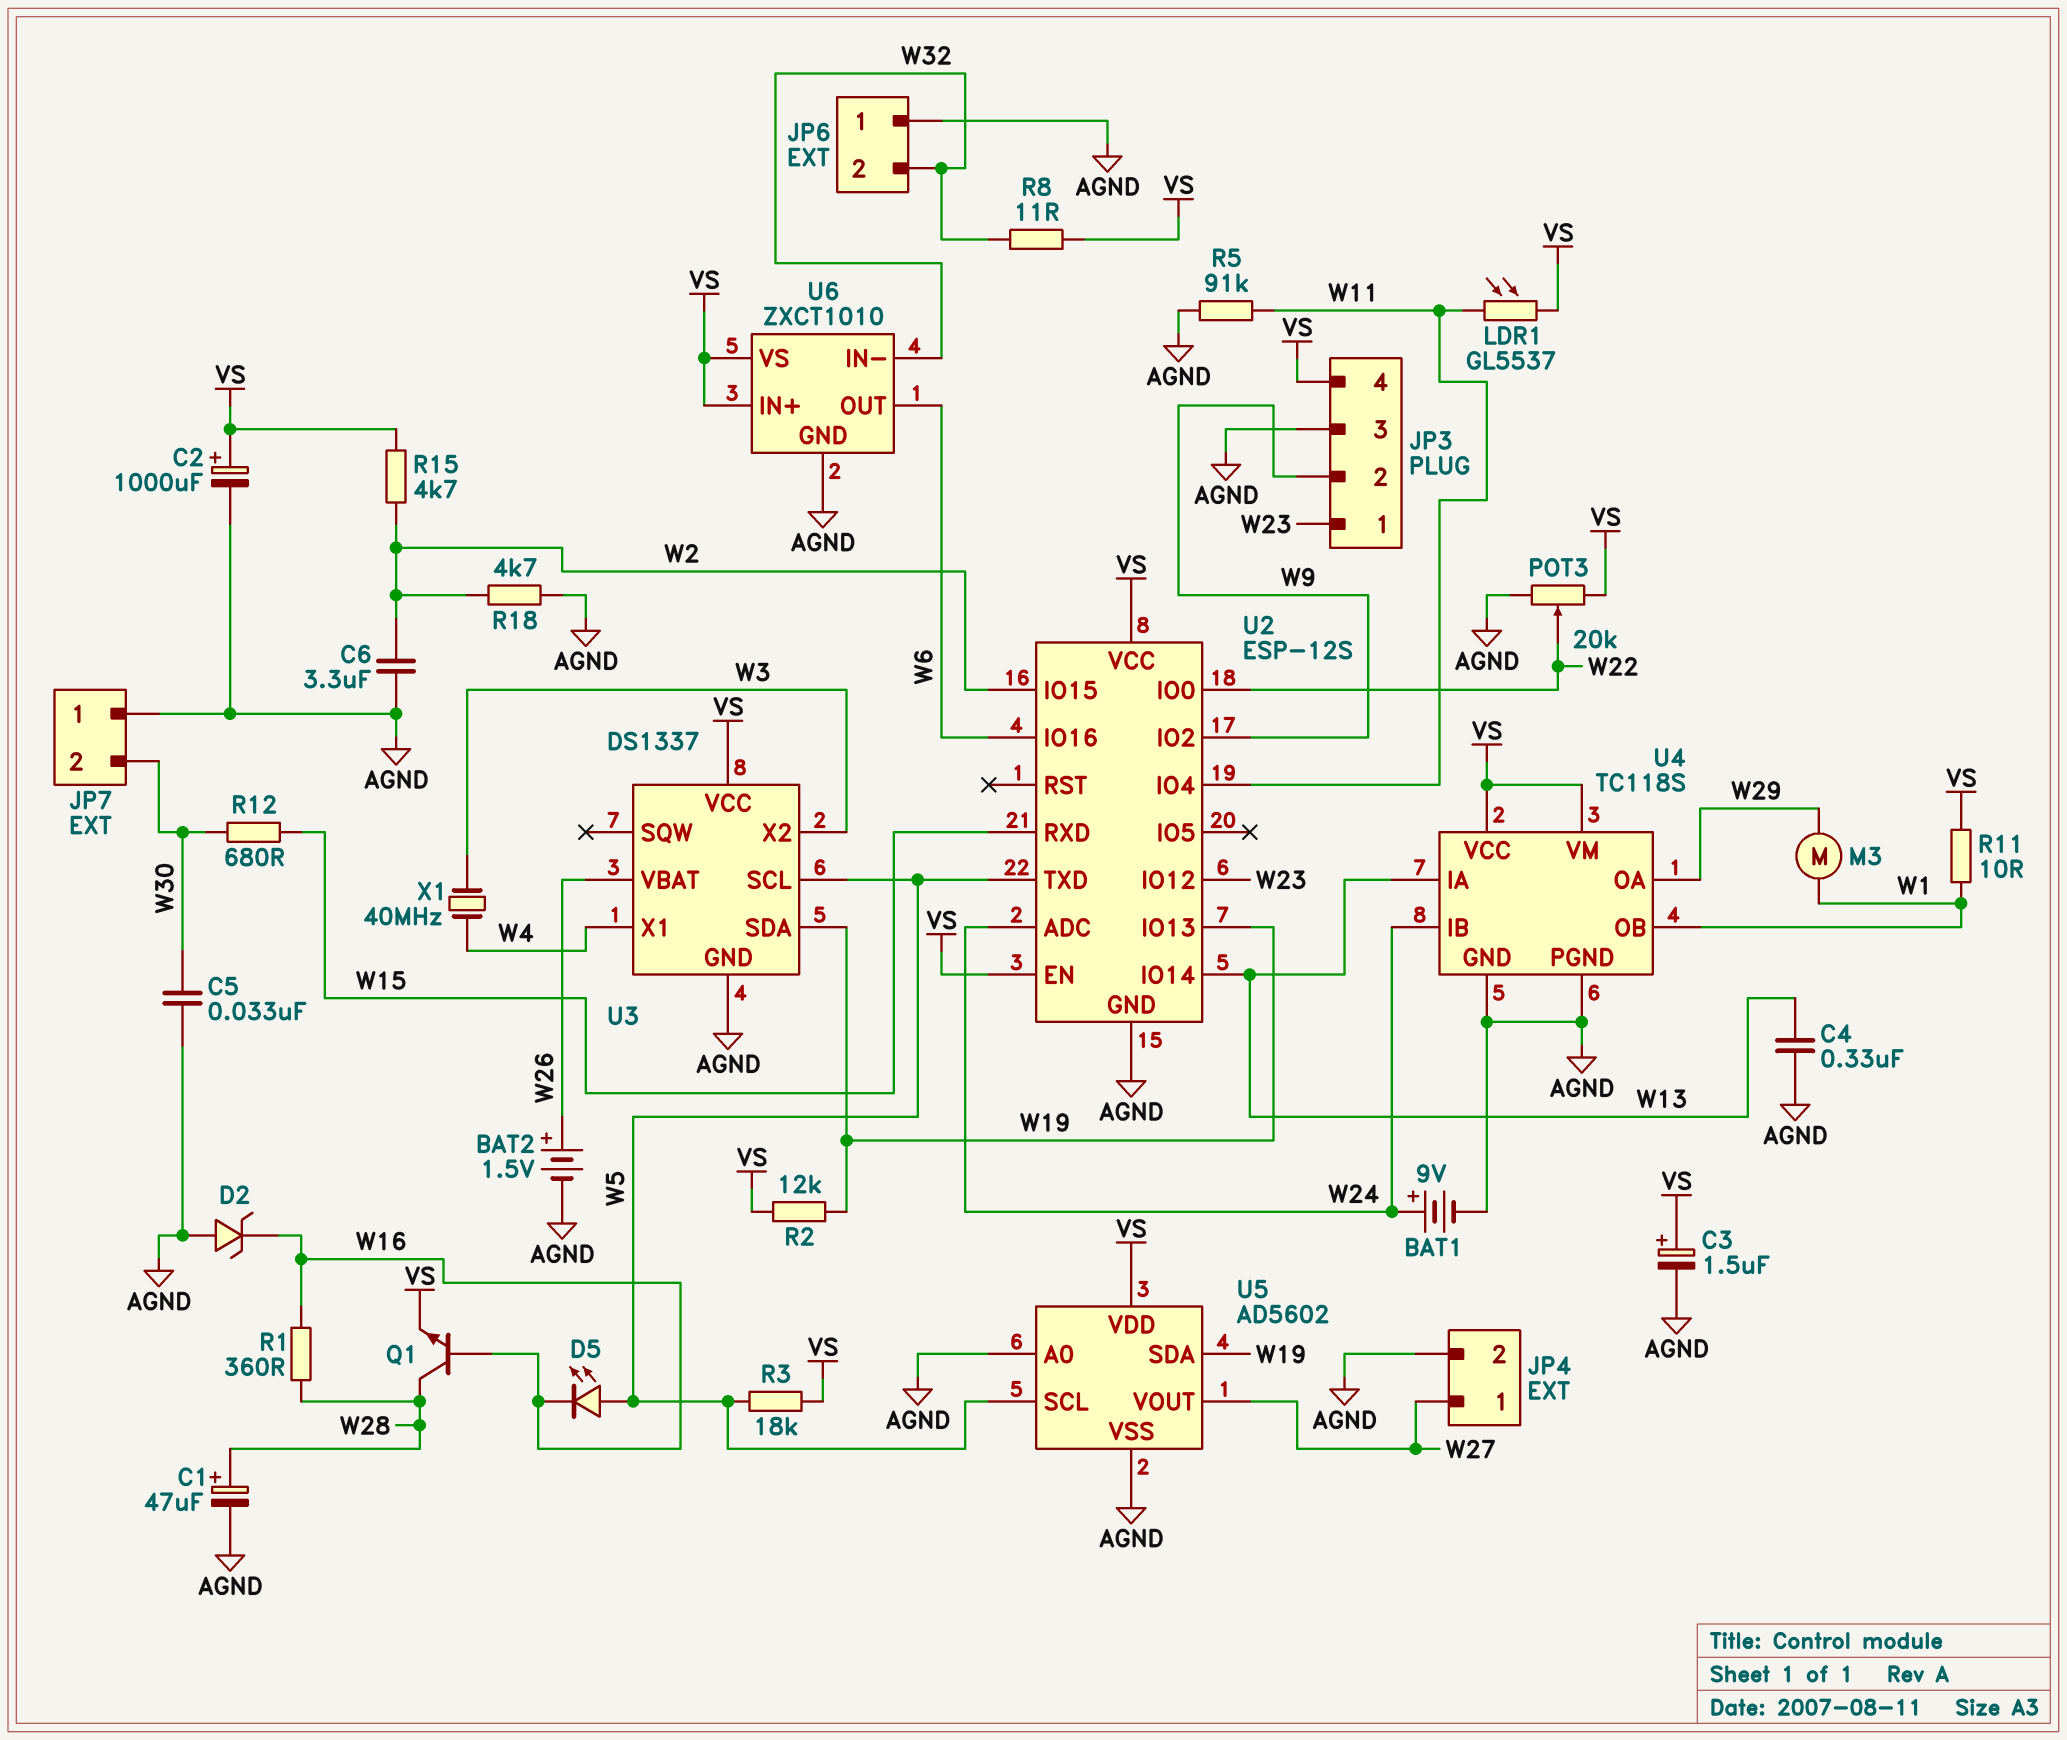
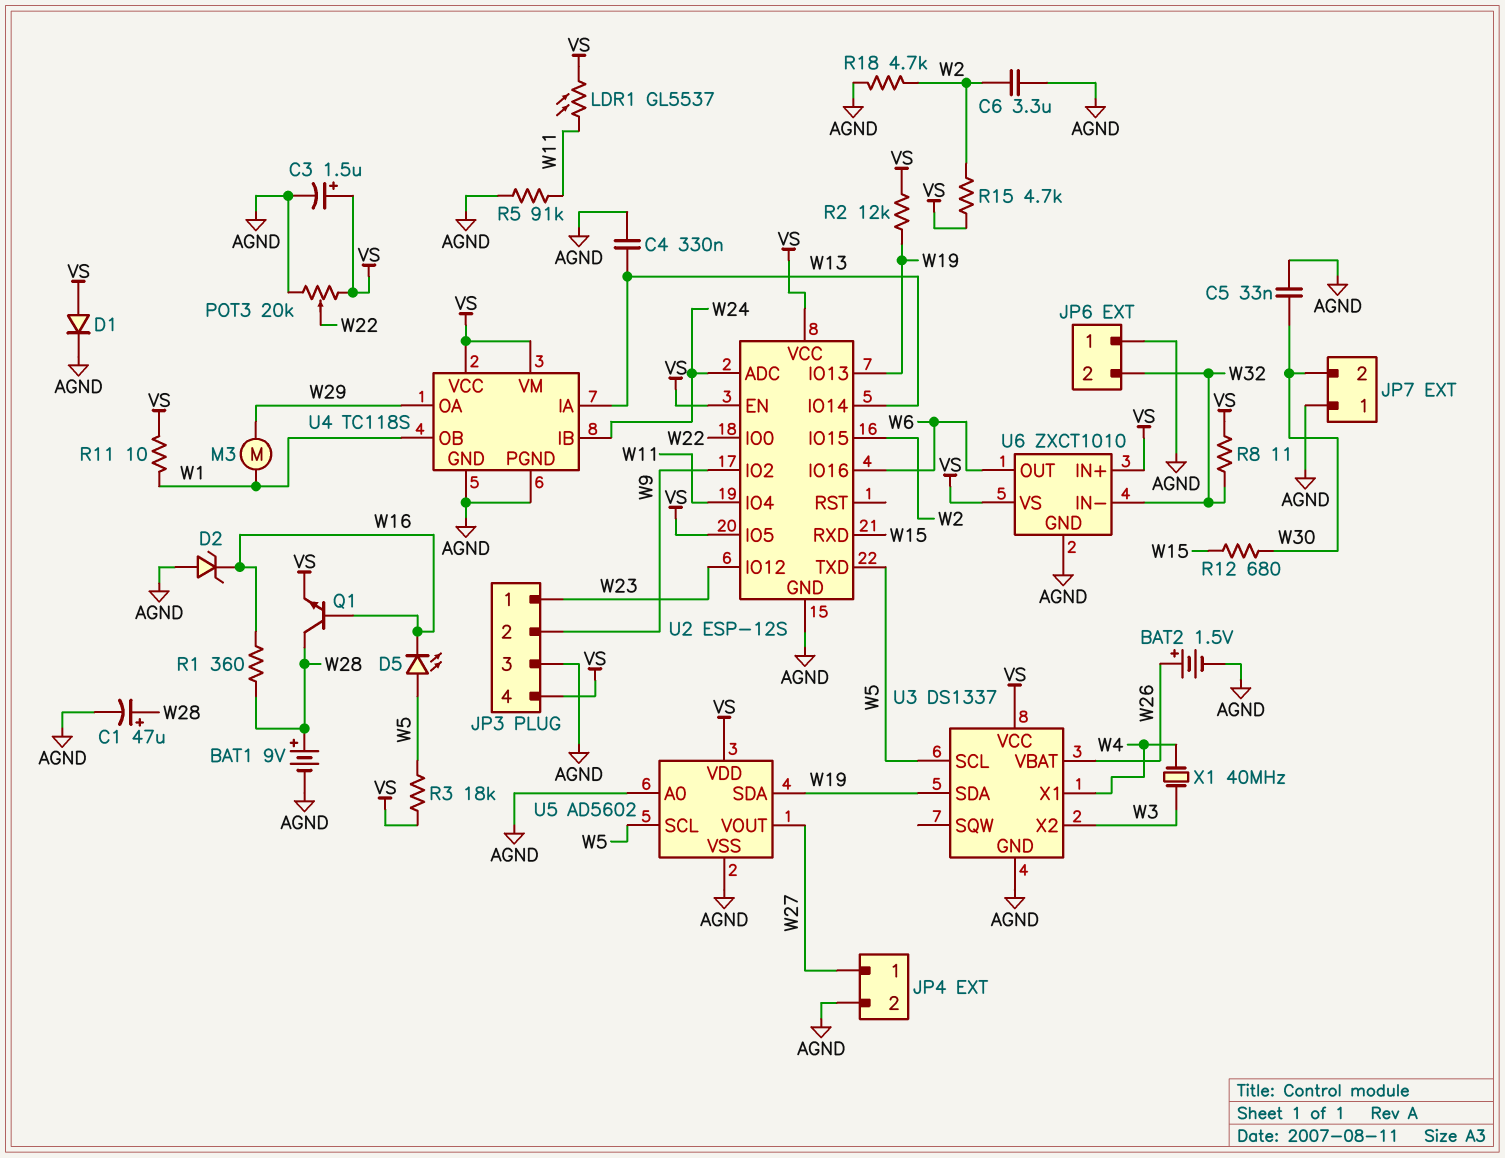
BAT1: 9V (plus W24, minus AGND) -> 9V (plus W28, minus AGND)
C2: 1000uF (plus VS, minus AGND) -> none
D1: none -> diode (A VS, K AGND)
U2 pin IO5: none -> VS

